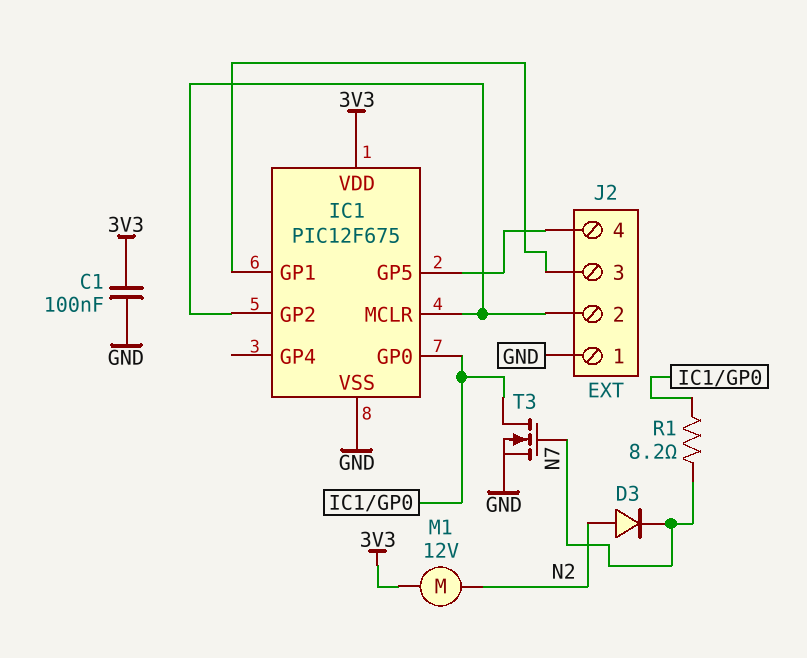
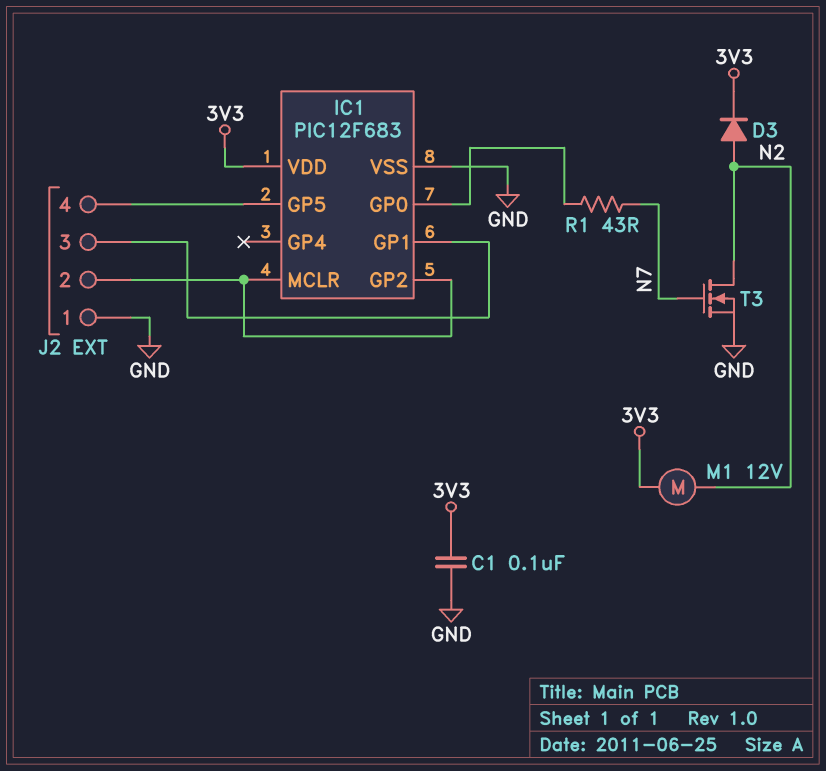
D3: diode (A N2, K N7) -> diode (A N2, K 3V3)
IC1: PIC12F675 -> PIC12F683
R1: 8.2 (IC1/GP0, N7) -> 43 (IC1/GP0, N7)
T3: NMOS (G N7, D IC1/GP0, S GND) -> NMOS (G N7, D N2, S GND)

